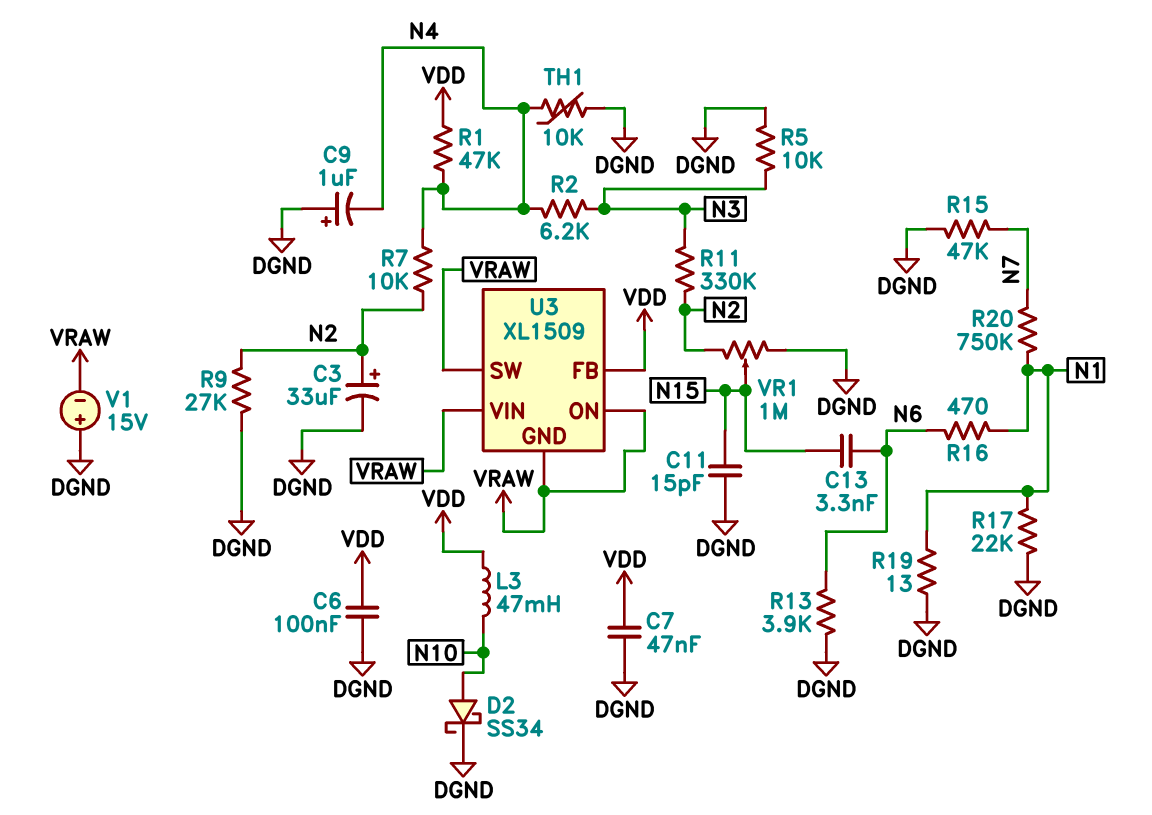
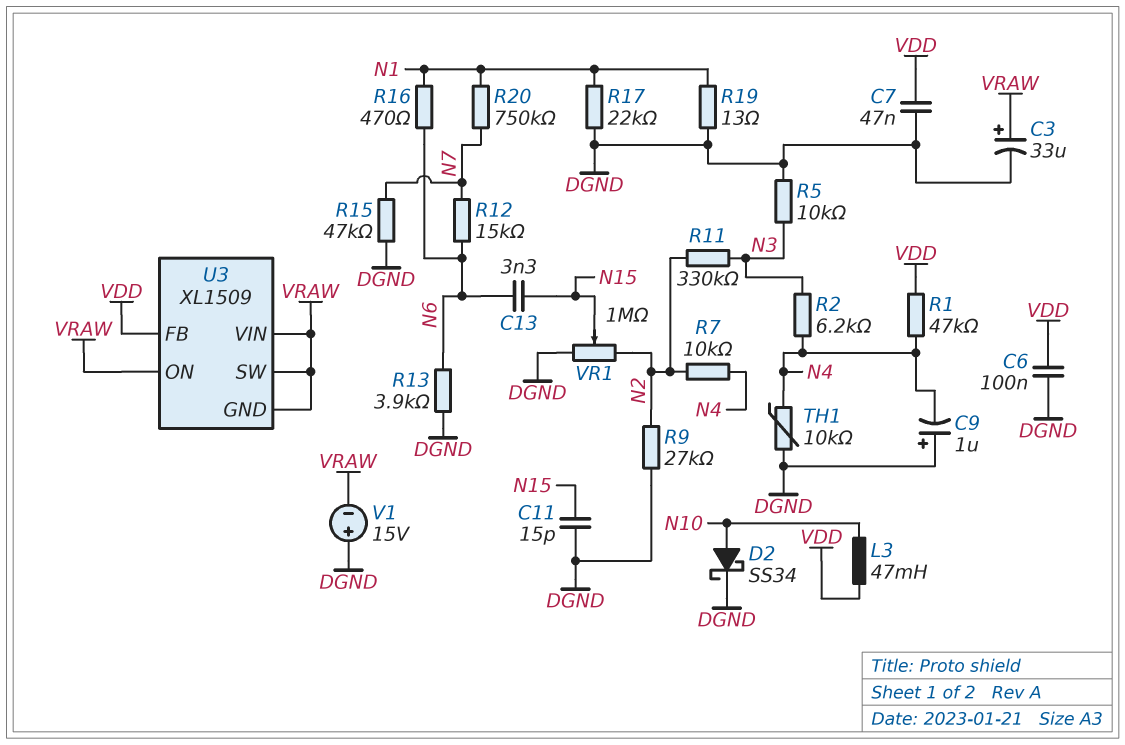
C3: 33uF (plus N2, minus DGND) -> 33uF (plus VRAW, minus DGND)
R12: none -> 15k (N6, N7)

